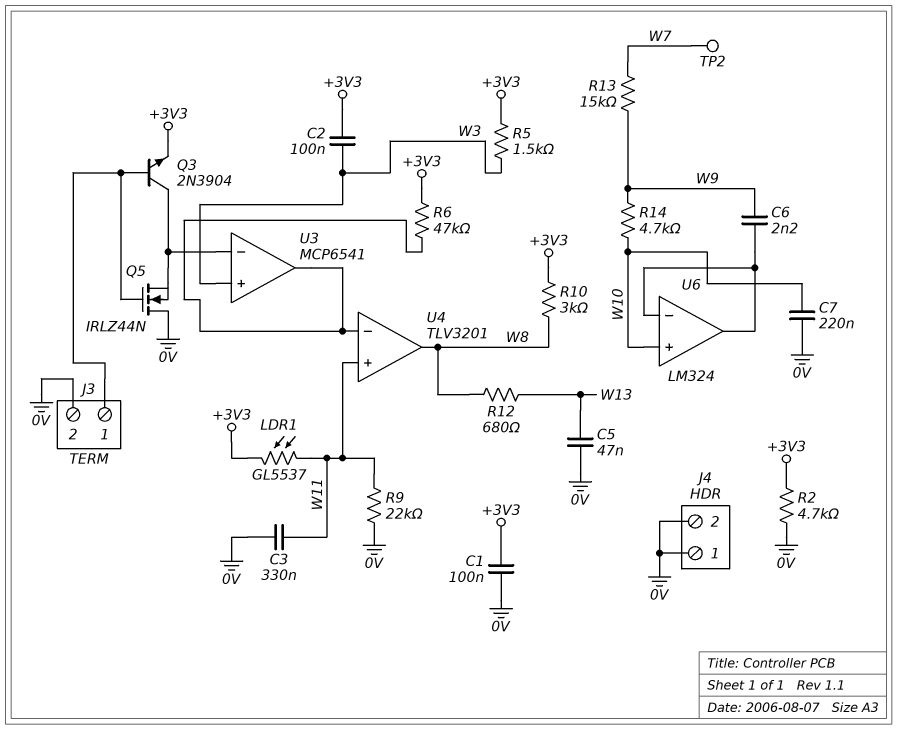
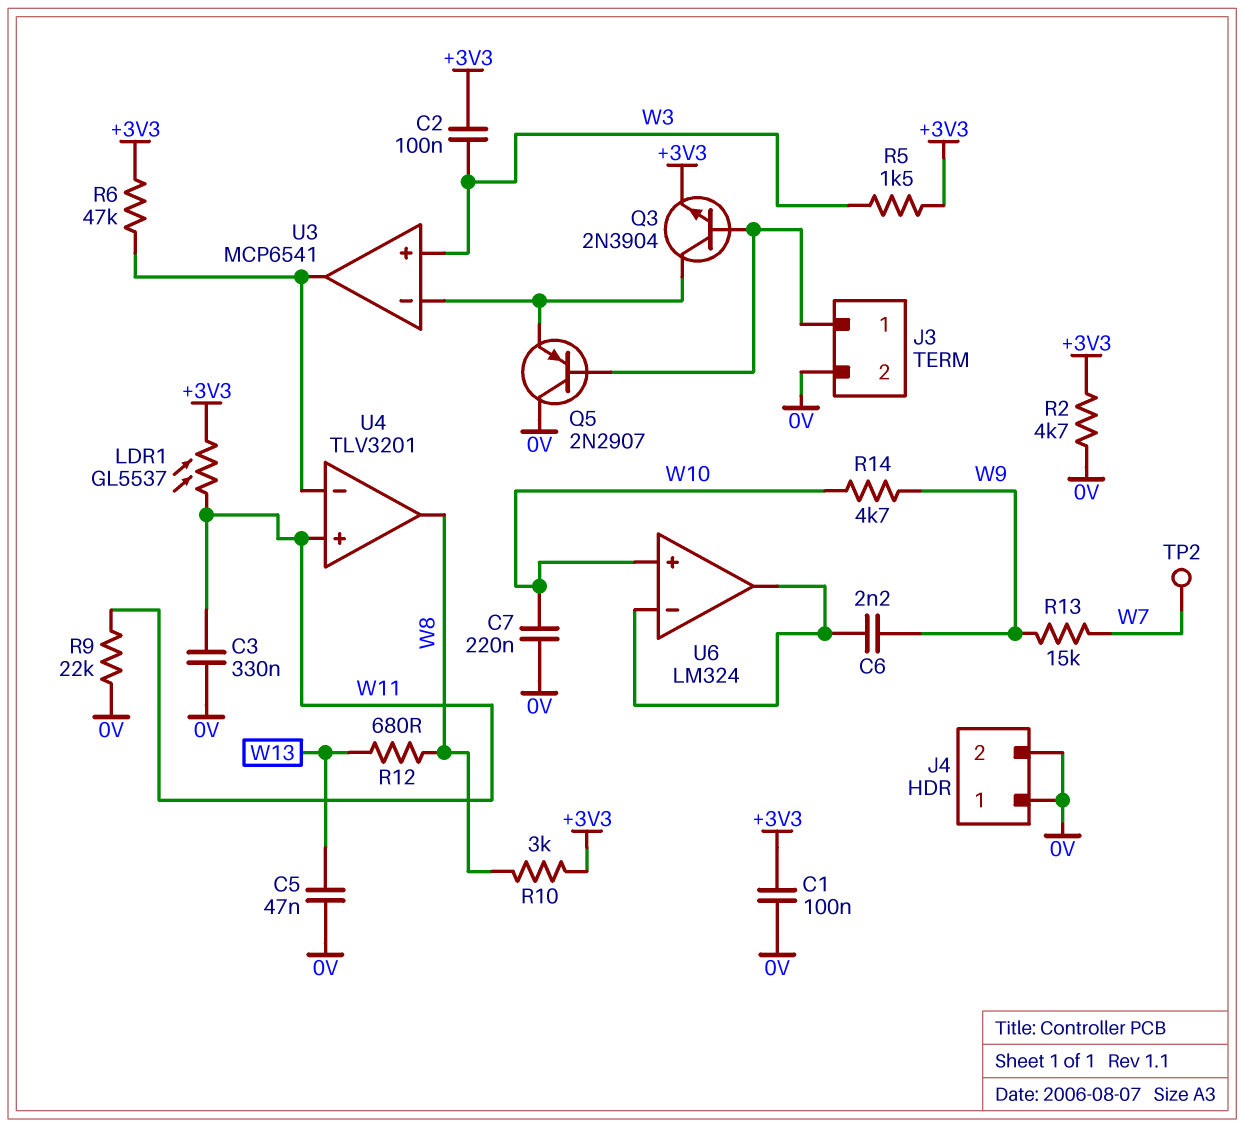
Q5: NMOS IRLZ44N (G J3/1, D 0V, S U3/in-) -> PNP 2N2907 (B J3/1, C 0V, E U3/in-)

